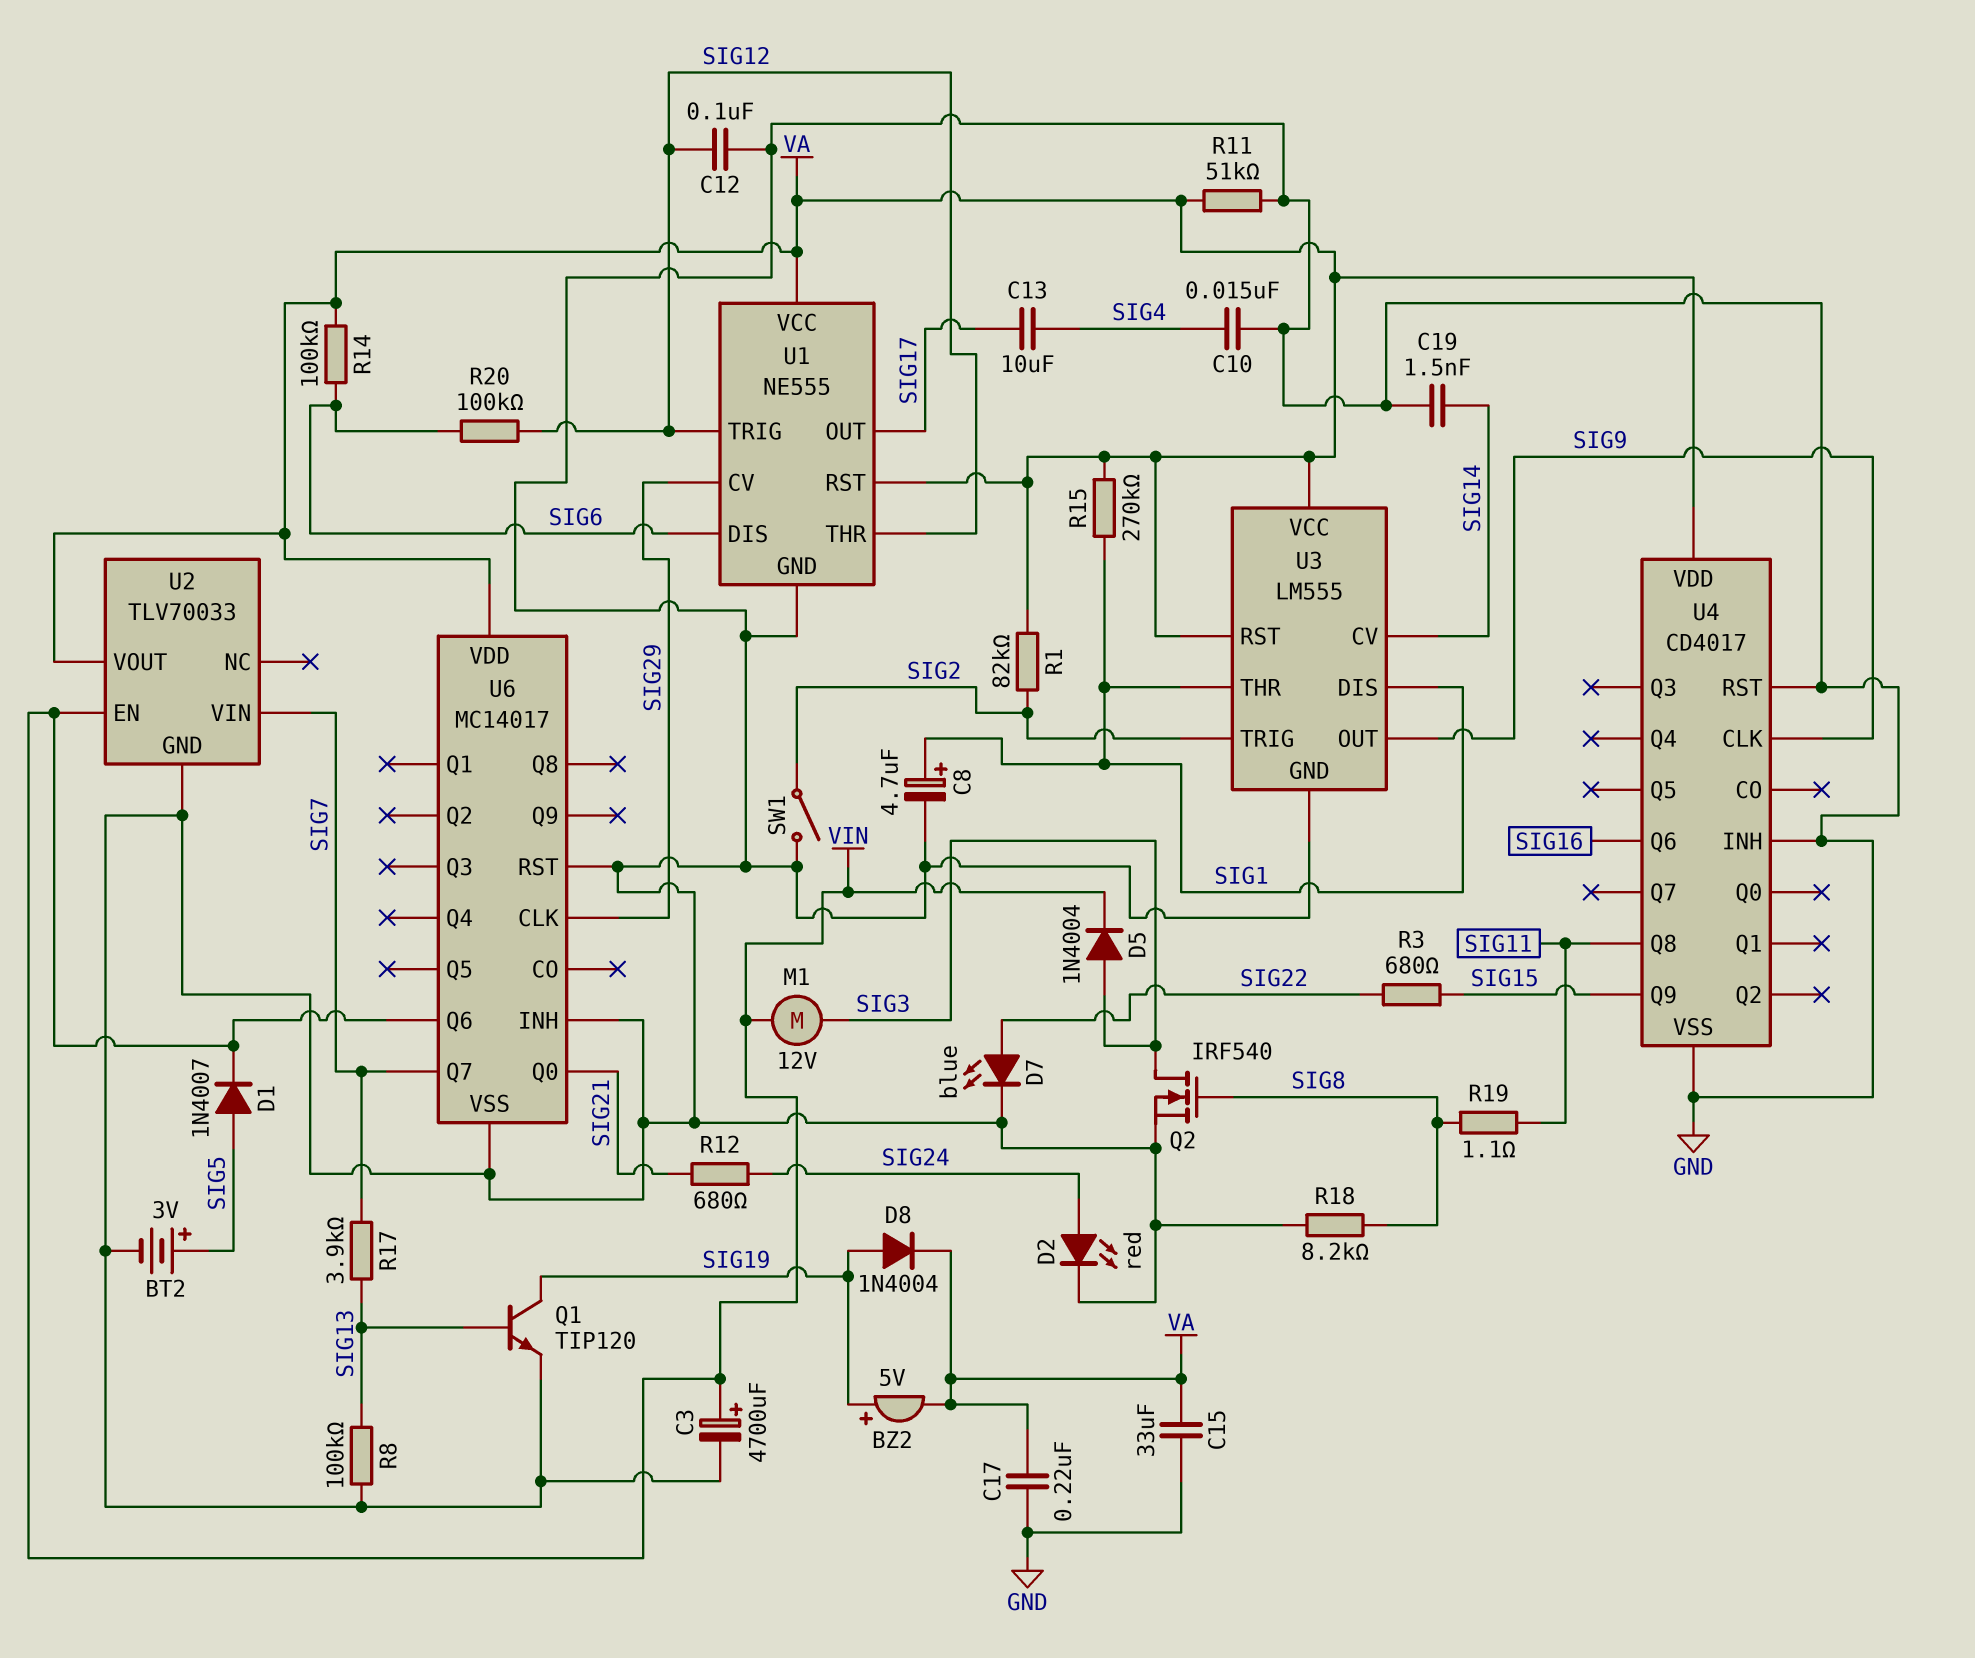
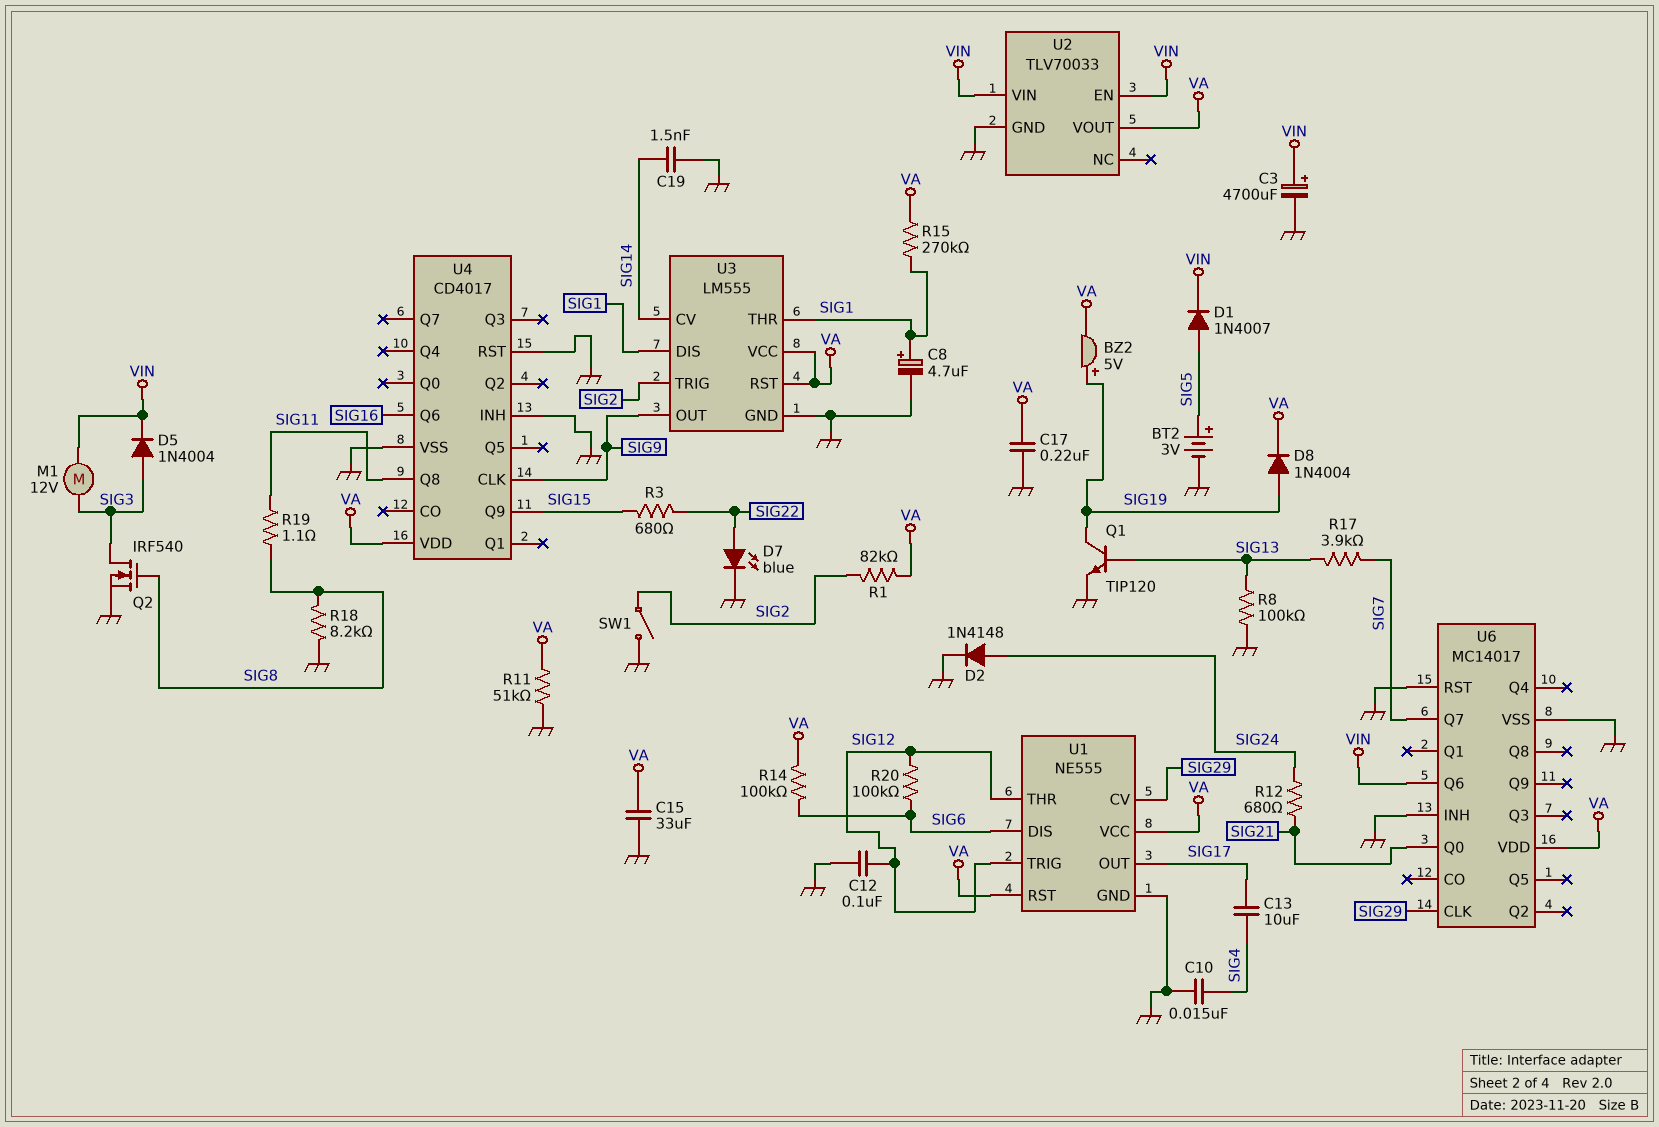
D2: LED red (A SIG24, K GND) -> diode 1N4148 (A SIG24, K GND)
U2 pin VIN: SIG7 -> VIN

